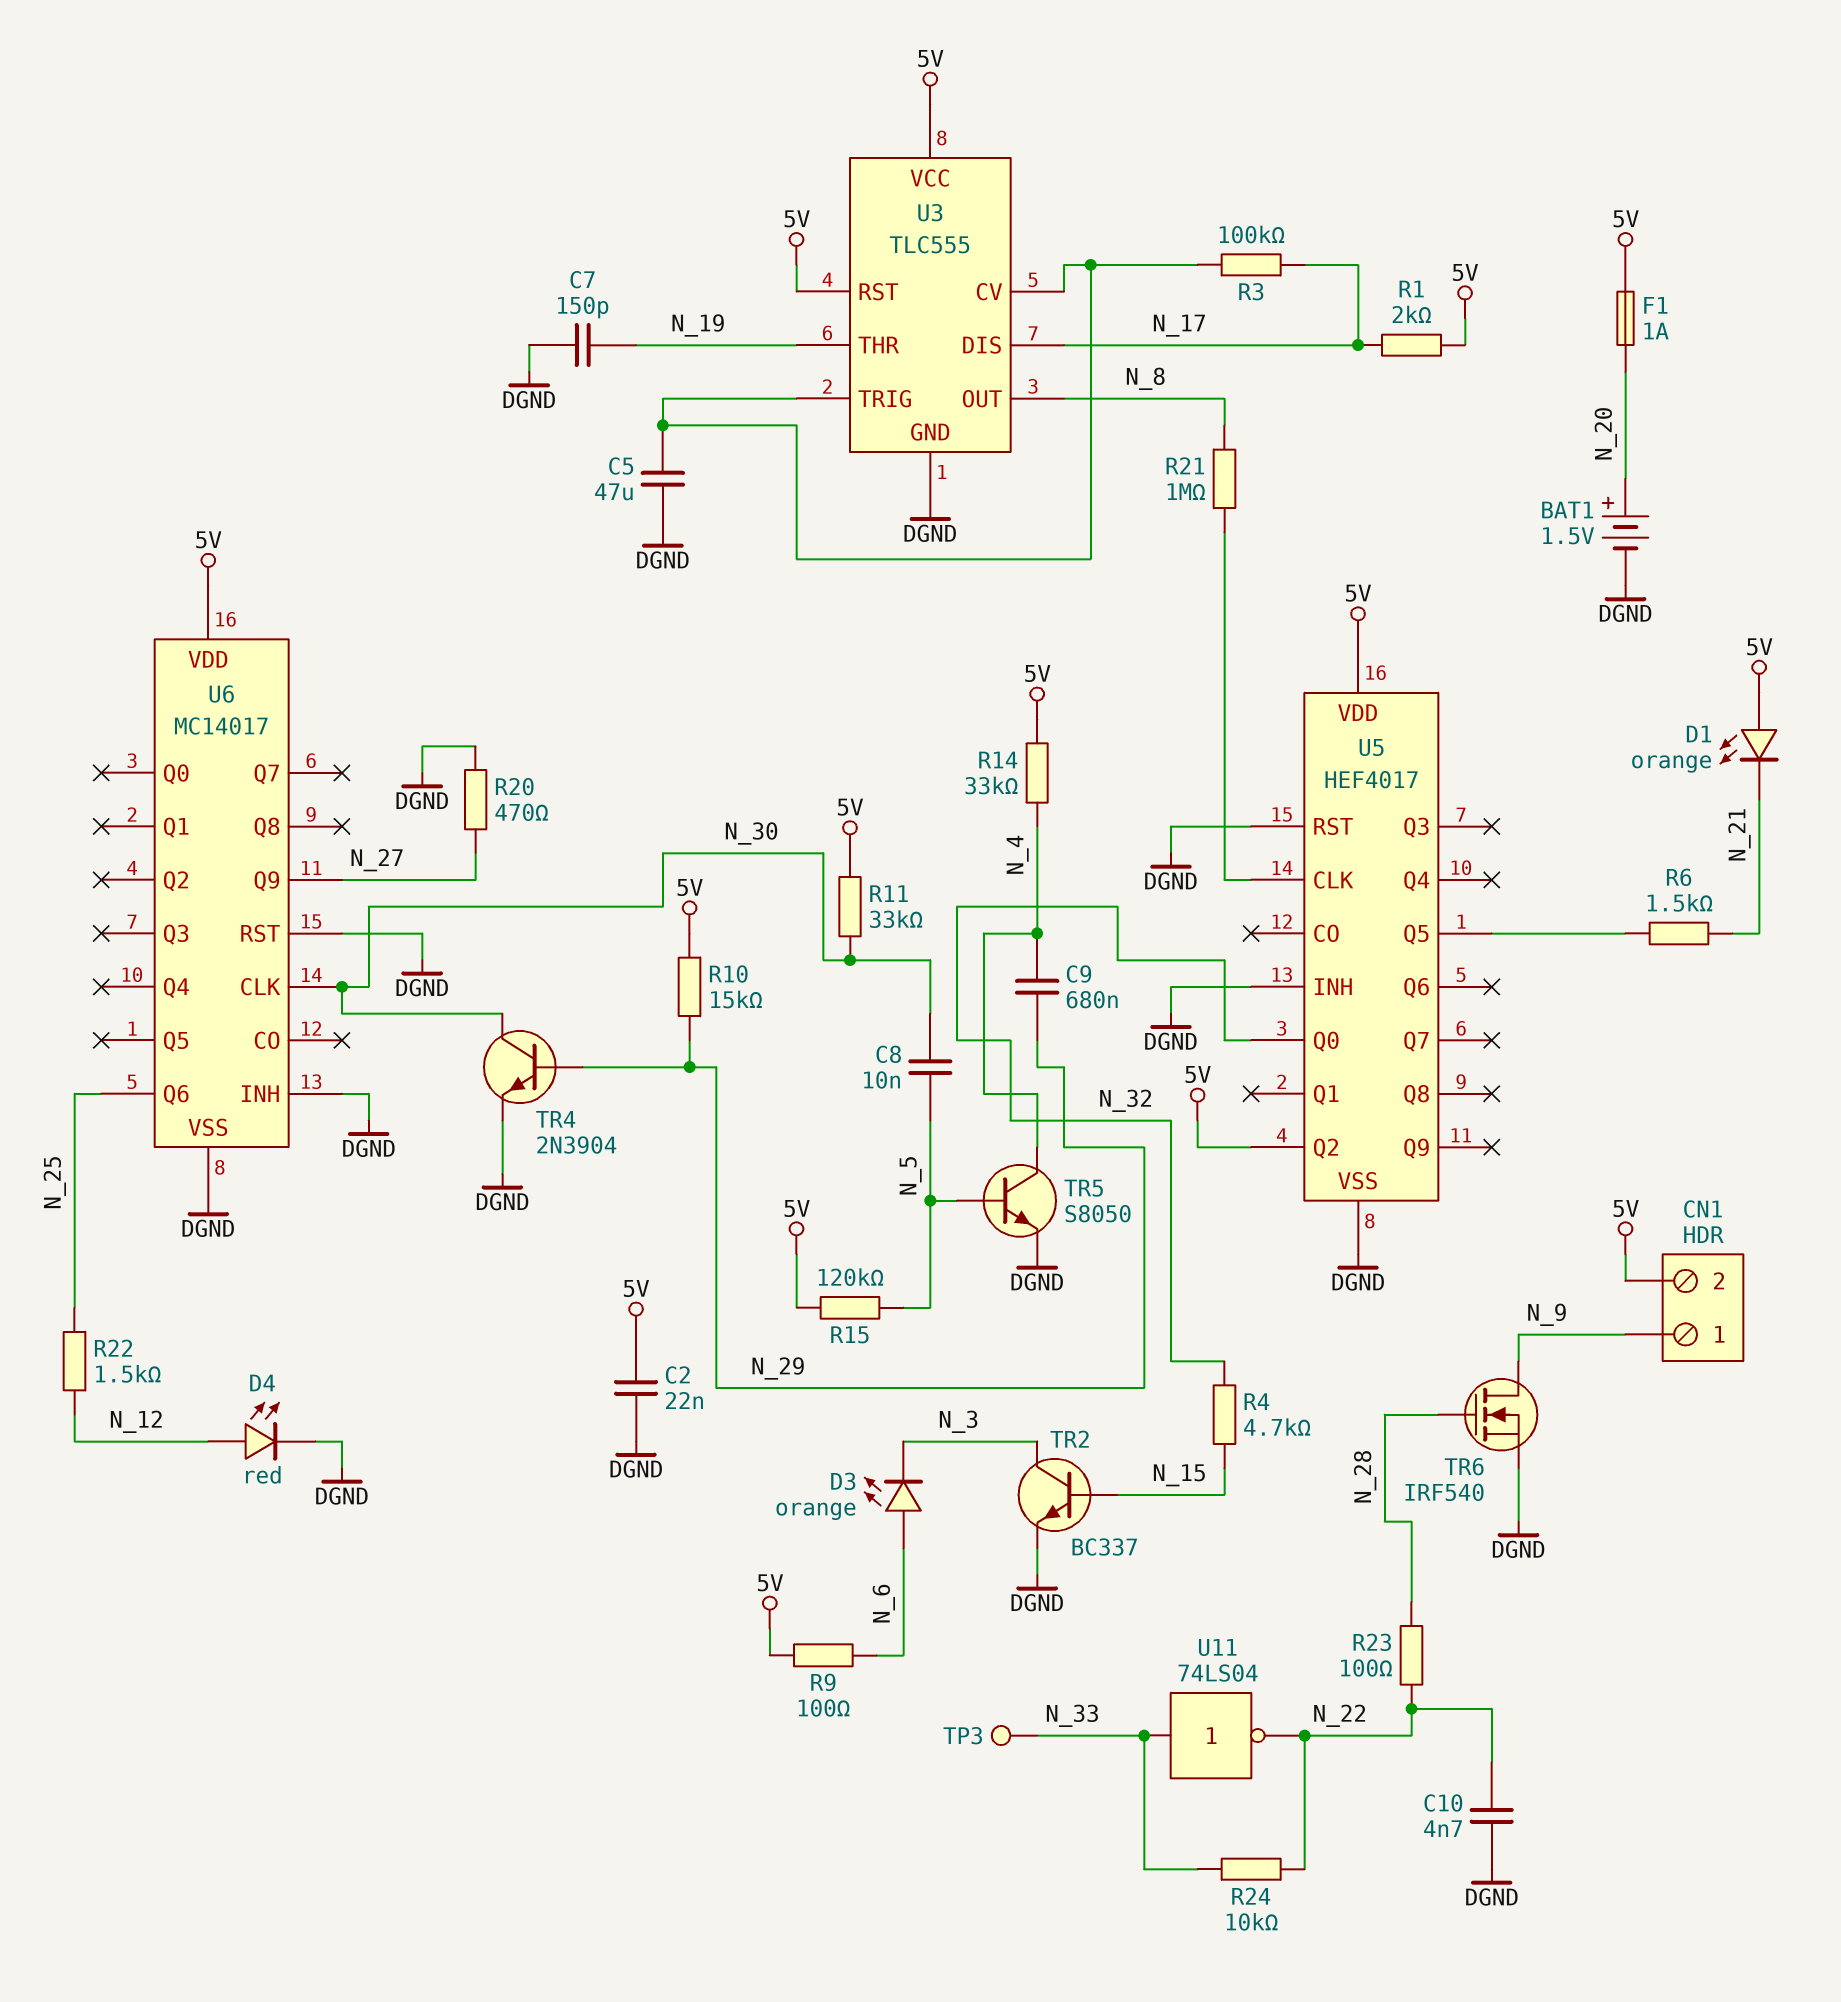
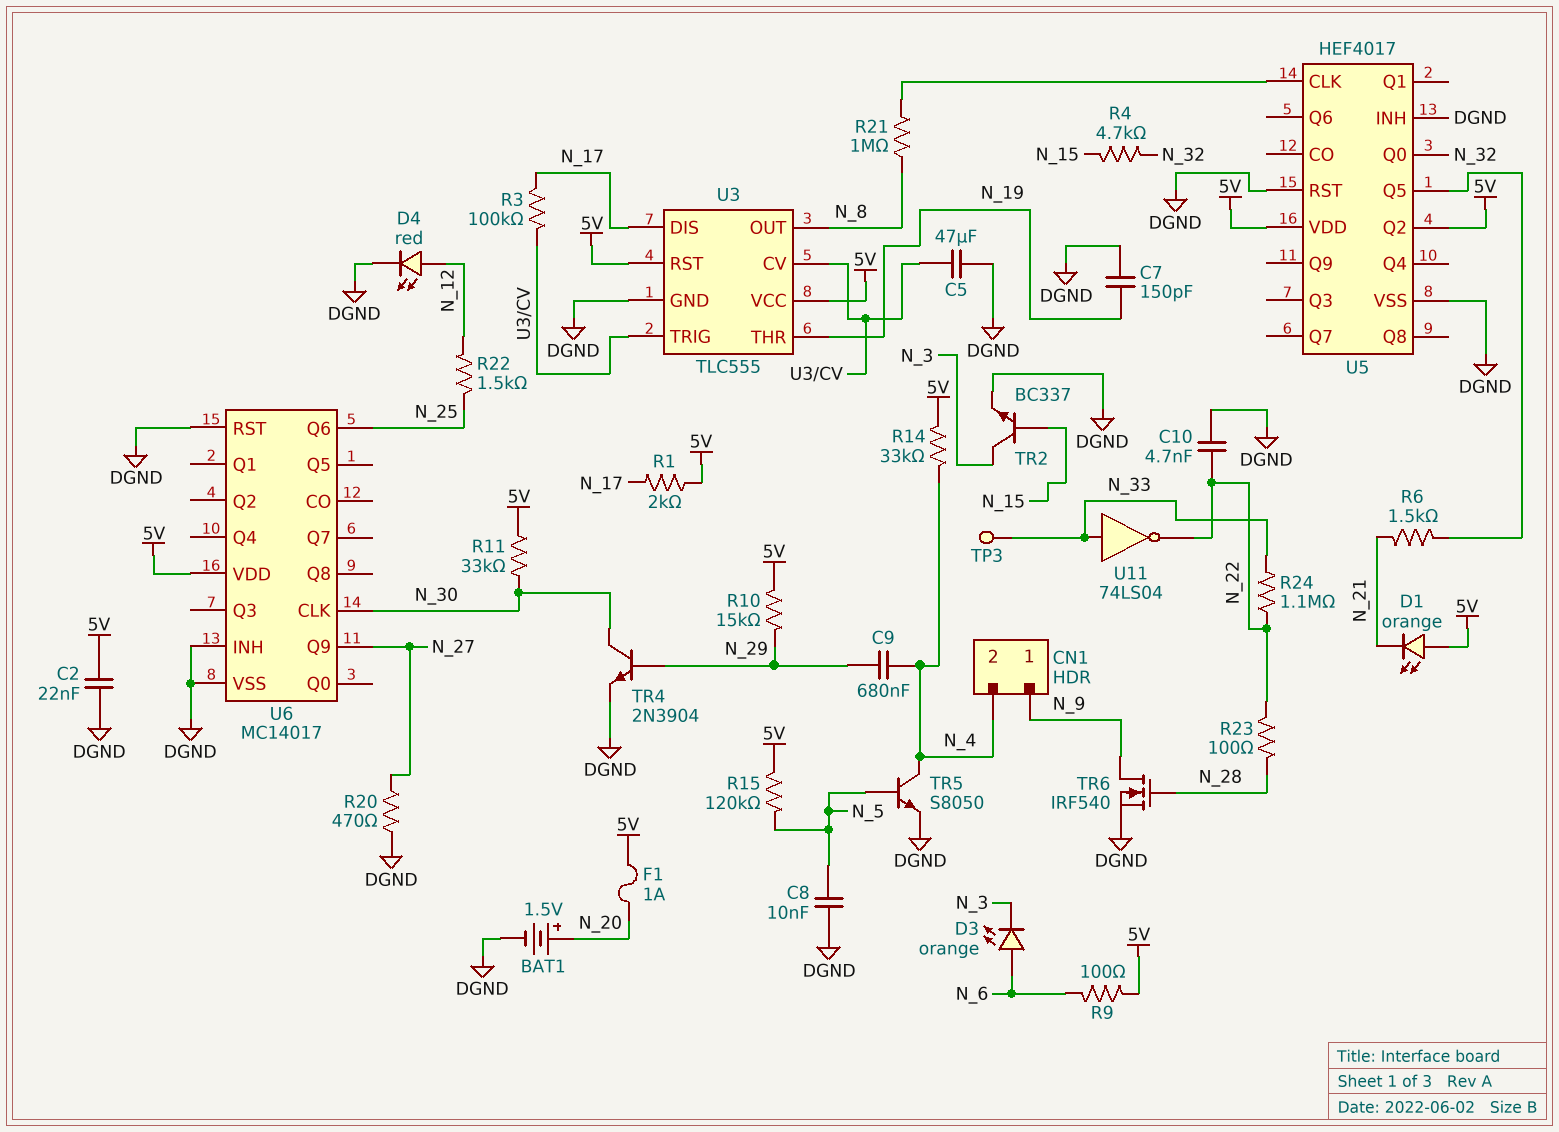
C8: 10nF (N_5, N_30) -> 10nF (DGND, N_5)
CN1 pin 2: 5V -> N_4
R24: 10k (N_22, N_33) -> 1.1M (N_22, N_33)

